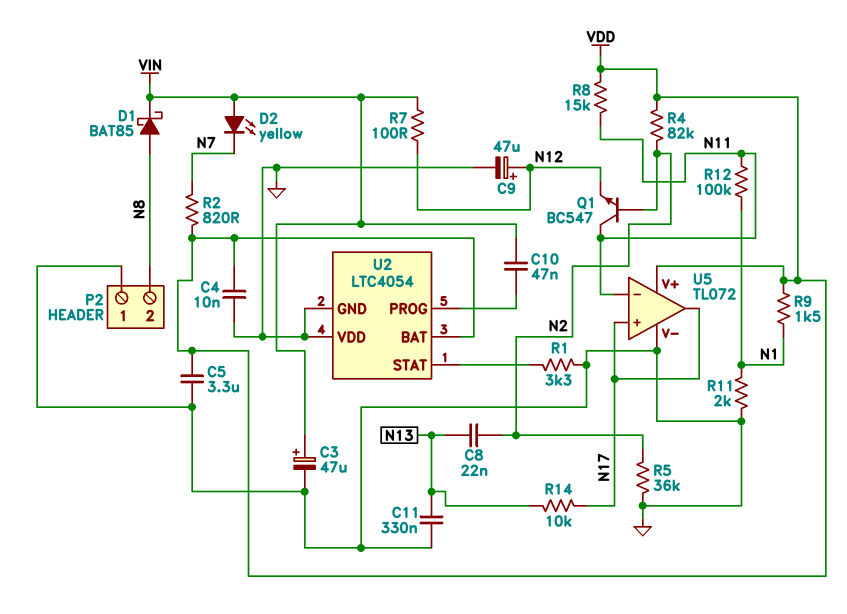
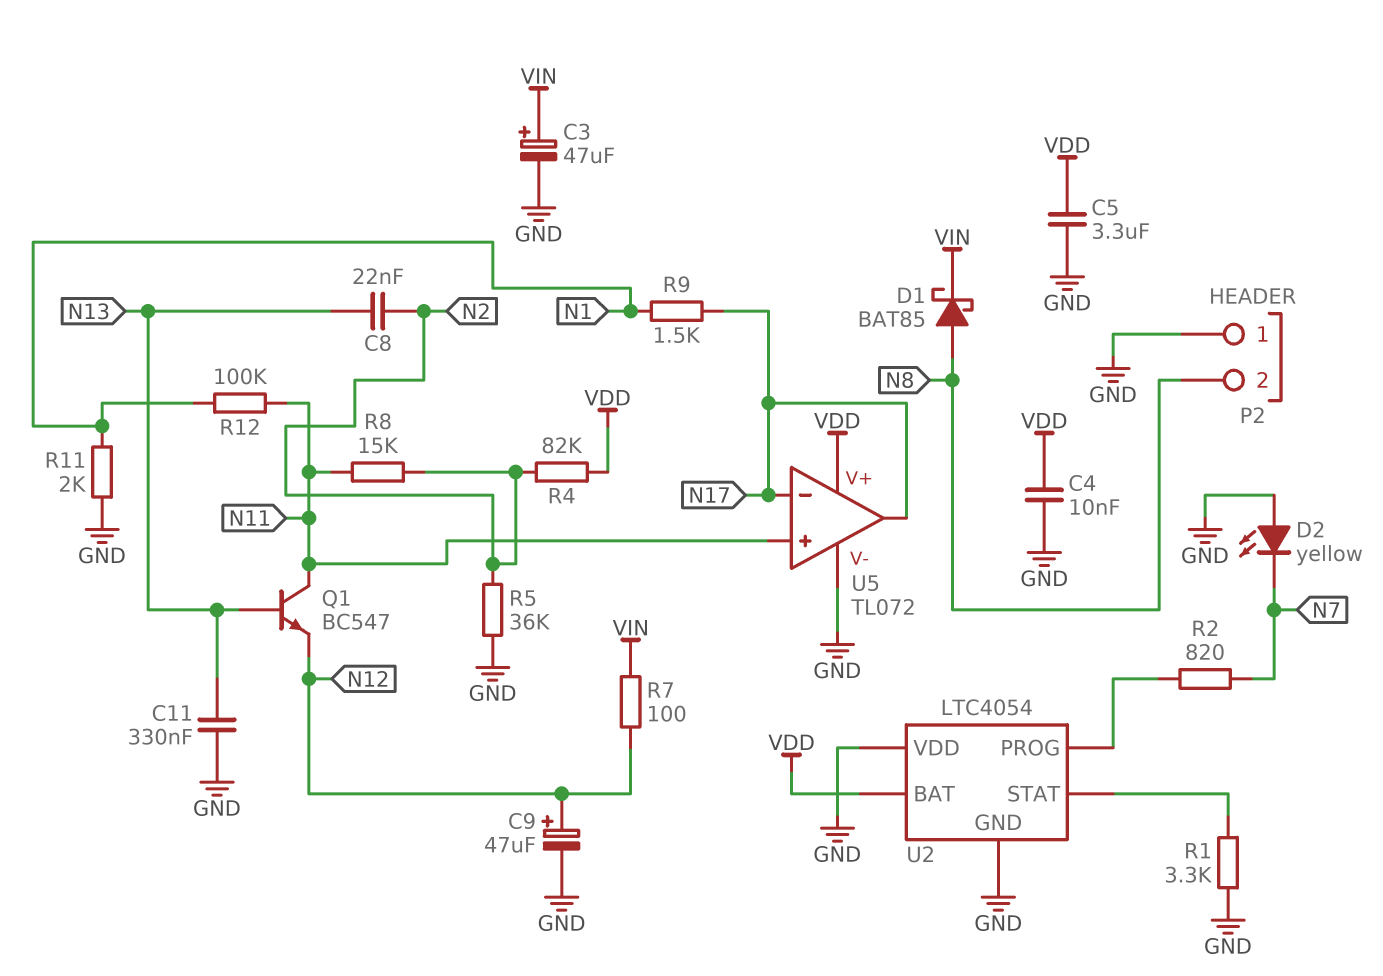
C10: 47nF (U2/PROG, VIN) -> none
D2: LED yellow (A VIN, K N7) -> LED yellow (A GND, K N7)
Q1: NPN BC547 (B N2, C N11, E N12) -> NPN BC547 (B N13, C N11, E N12)
R2: 820 (N7, VDD) -> 820 (N7, U2/PROG)
R8: 15k (N11, VDD) -> 15k (N2, N11)
R9: 1.5k (N1, VDD) -> 1.5k (N1, N17)
R14: 10k (N13, N17) -> none
U5 pin in+: N17 -> N11
U5 pin in-: N11 -> N17

